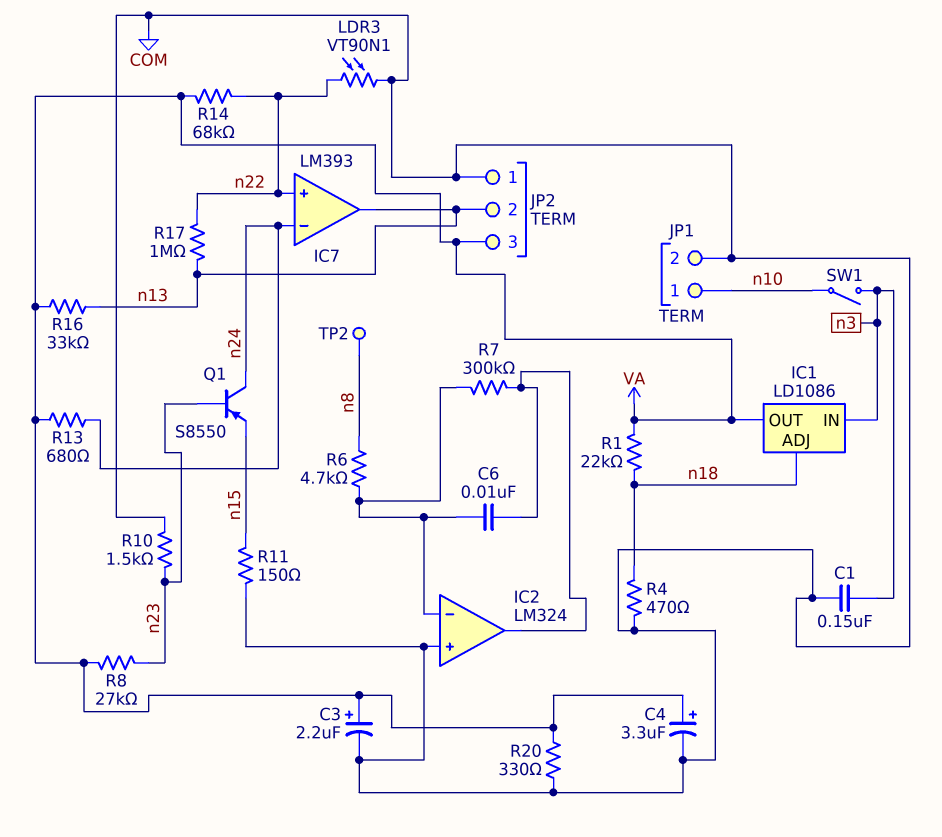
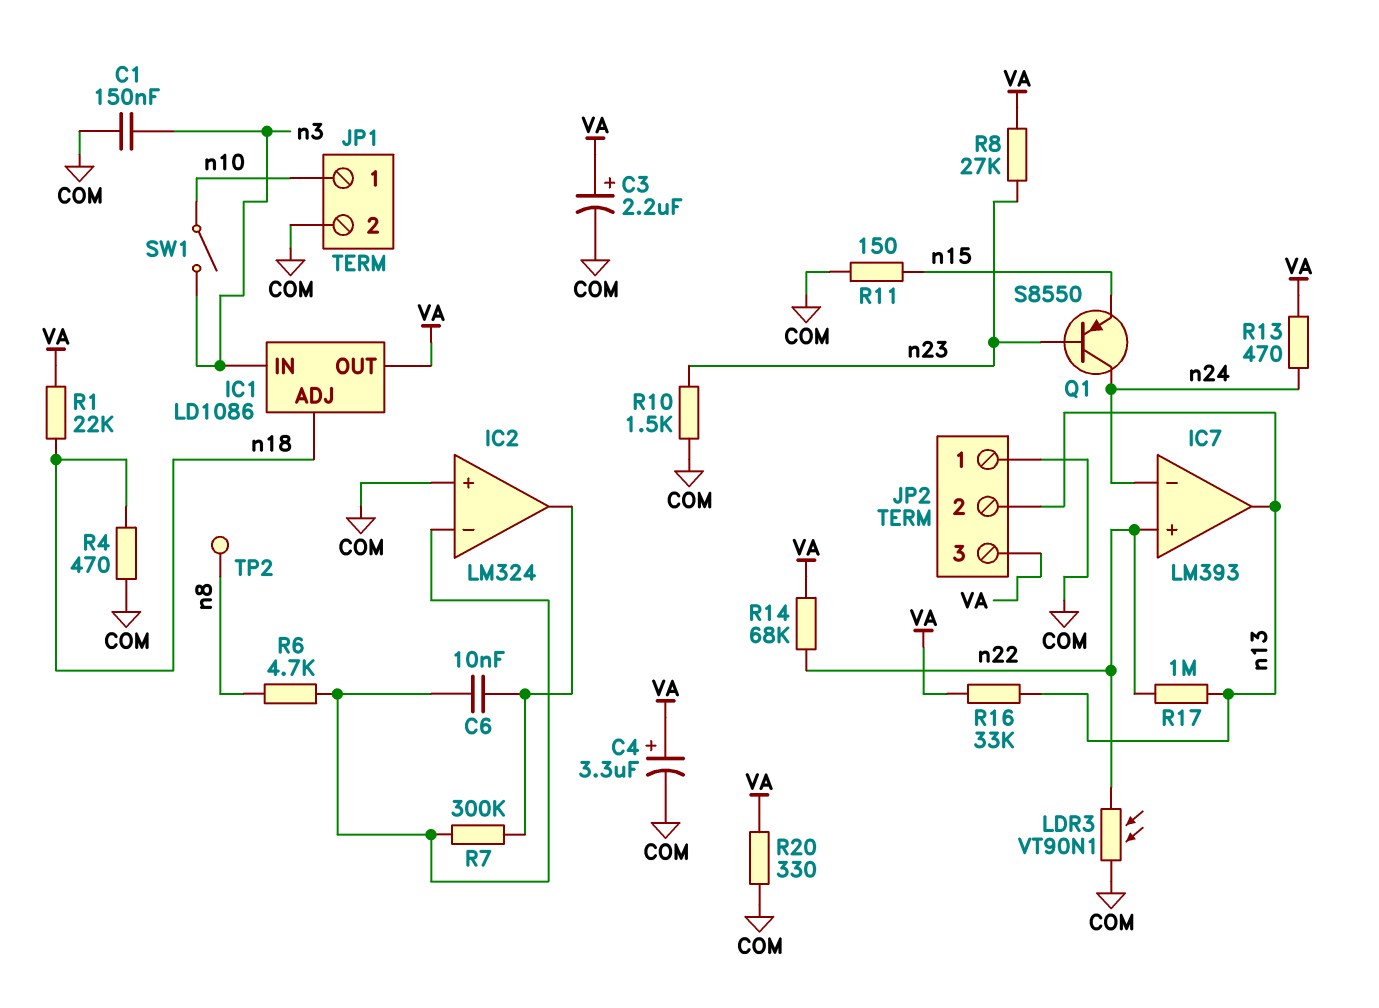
R13: 680 (VA, n24) -> 470 (VA, n24)

